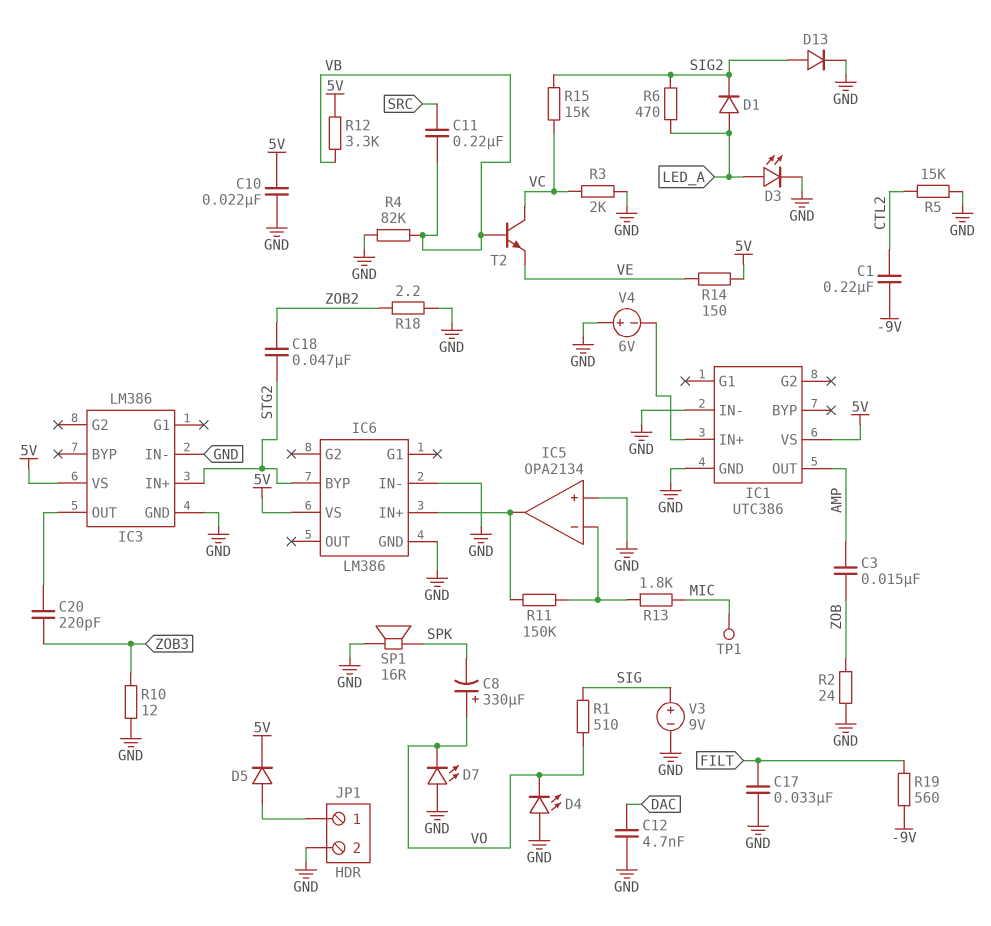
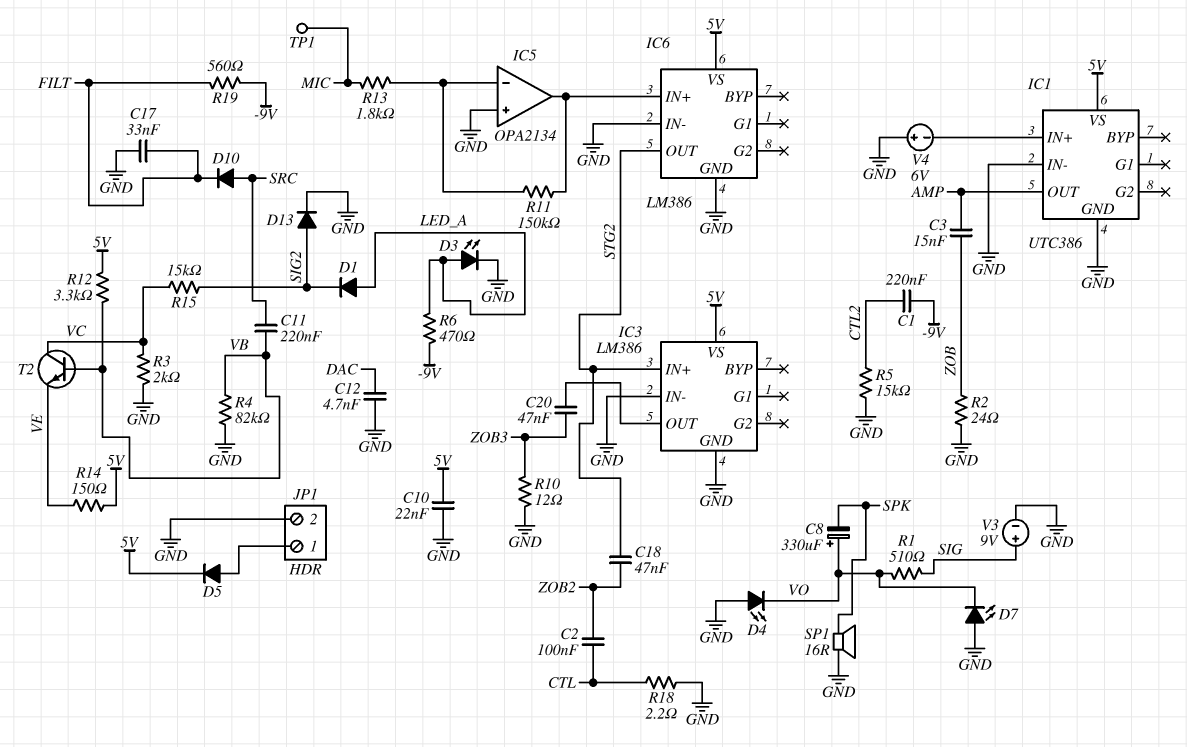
C2: none -> 100nF (CTL, ZOB2)
C20: 220pF (IC3/OUT, ZOB3) -> 47nF (IC3/OUT, ZOB3)
D10: none -> diode (A SRC, K FILT)
IC6 pin BYP: STG2 -> none
IC6 pin OUT: none -> STG2
R6: 470 (LED_A, SIG2) -> 470 (-9V, LED_A)
R18: 2.2 (GND, ZOB2) -> 2.2 (CTL, GND)

